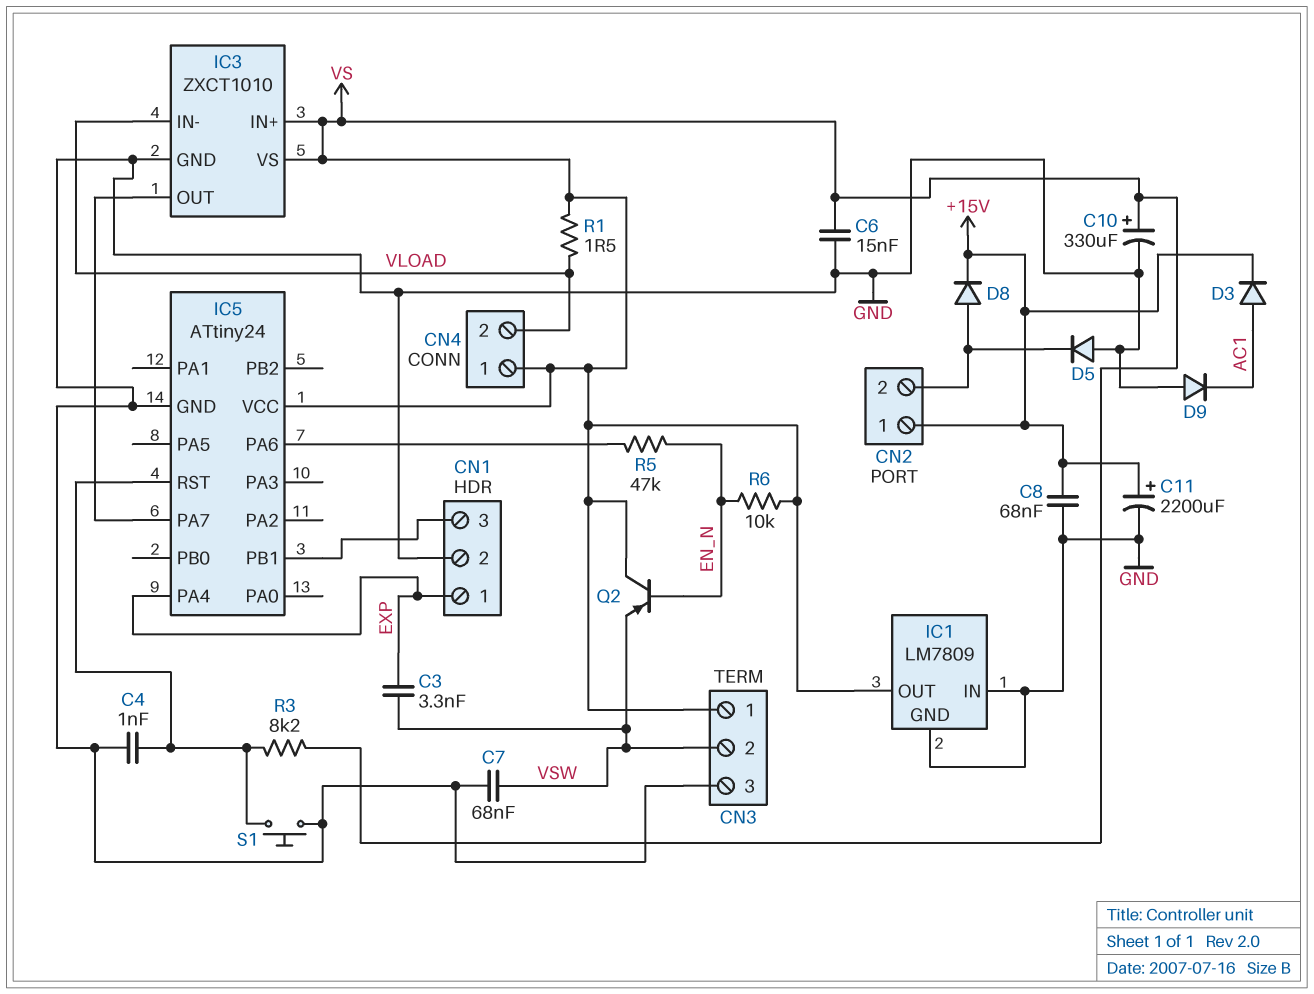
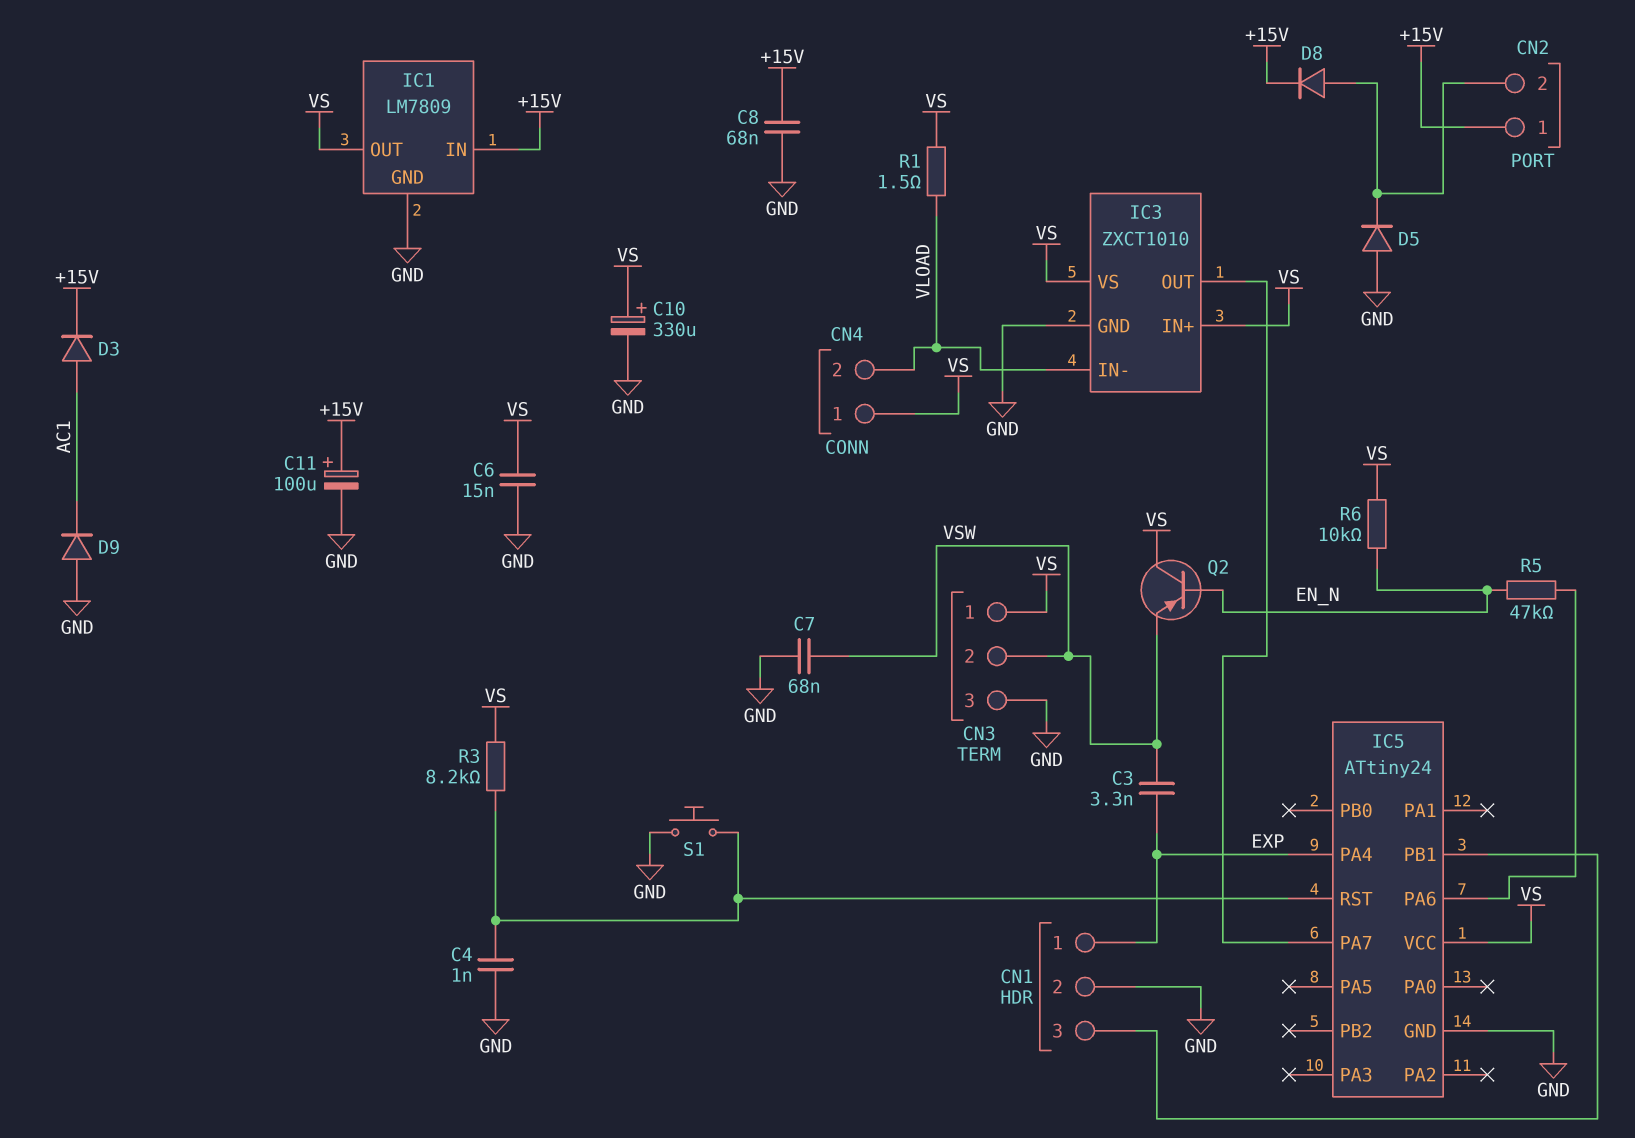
C11: 2200uF (plus +15V, minus GND) -> 100uF (plus +15V, minus GND)
IC1 pin IN: GND -> +15V

